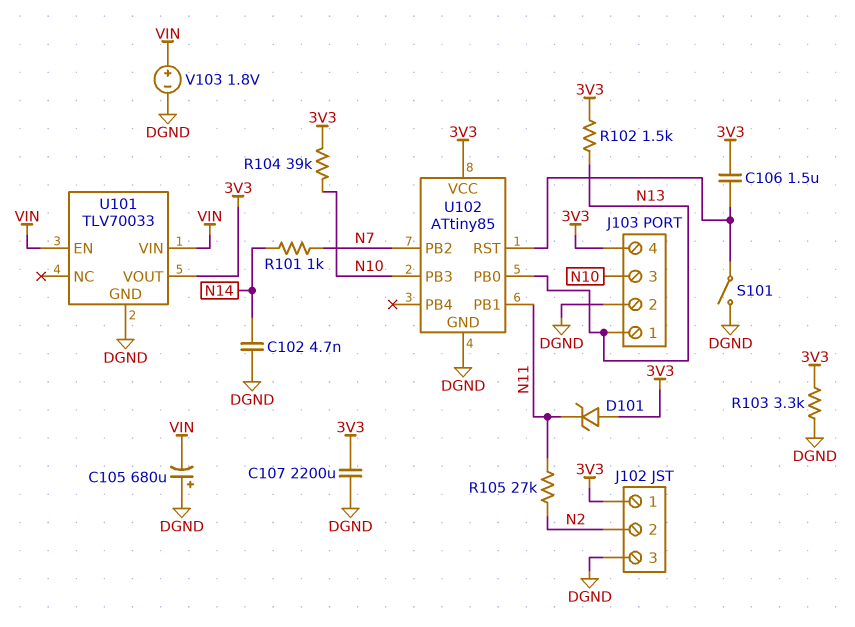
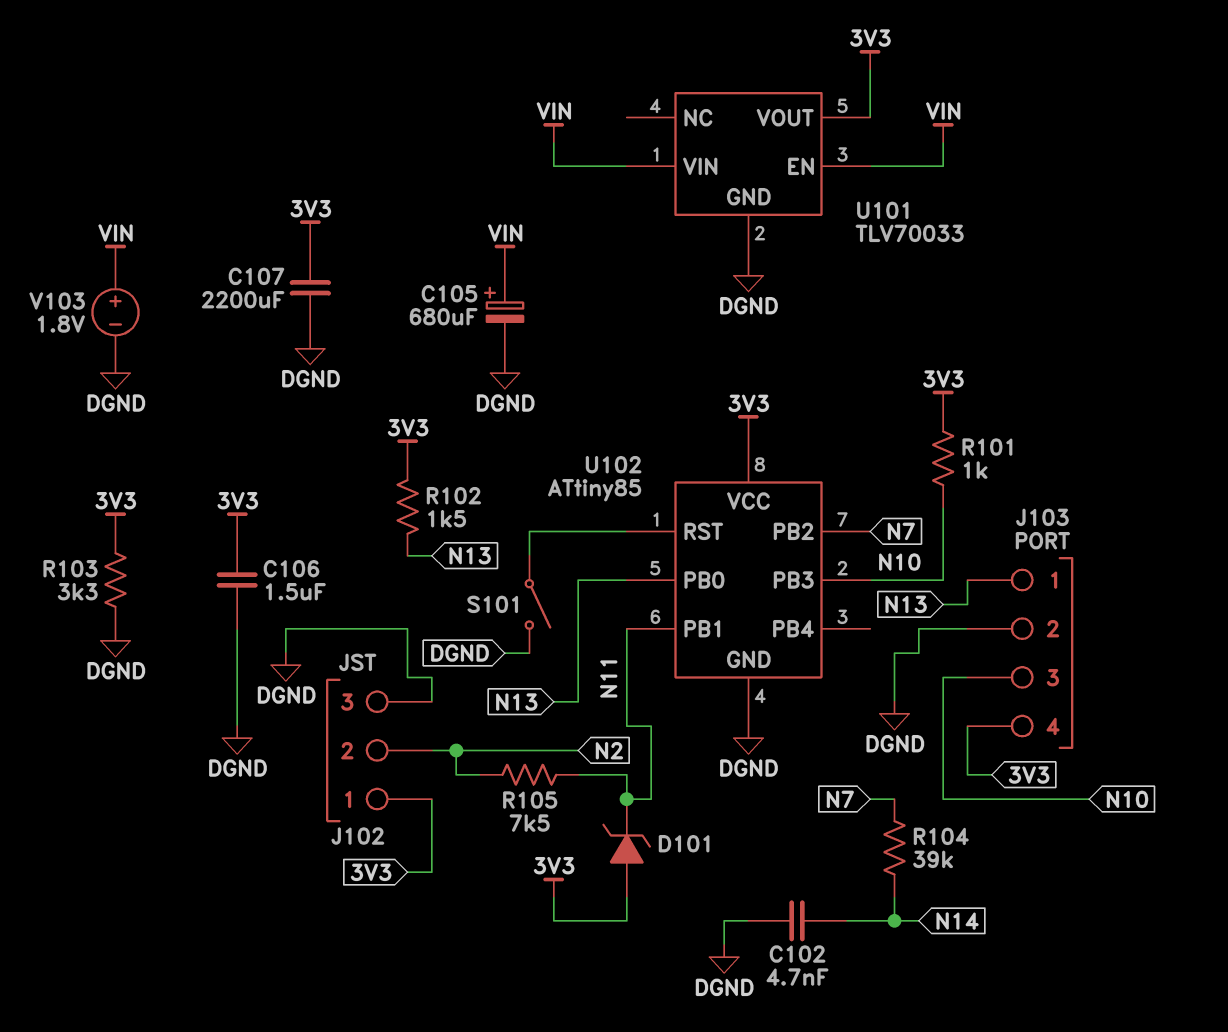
C105: 680uF (plus DGND, minus VIN) -> 680uF (plus VIN, minus DGND)
C106: 1.5uF (3V3, U102/RST) -> 1.5uF (3V3, DGND)
R101: 1k (N7, N14) -> 1k (3V3, N10)
R104: 39k (3V3, N10) -> 39k (N7, N14)
R105: 27k (N2, N11) -> 7.5k (N2, N11)

